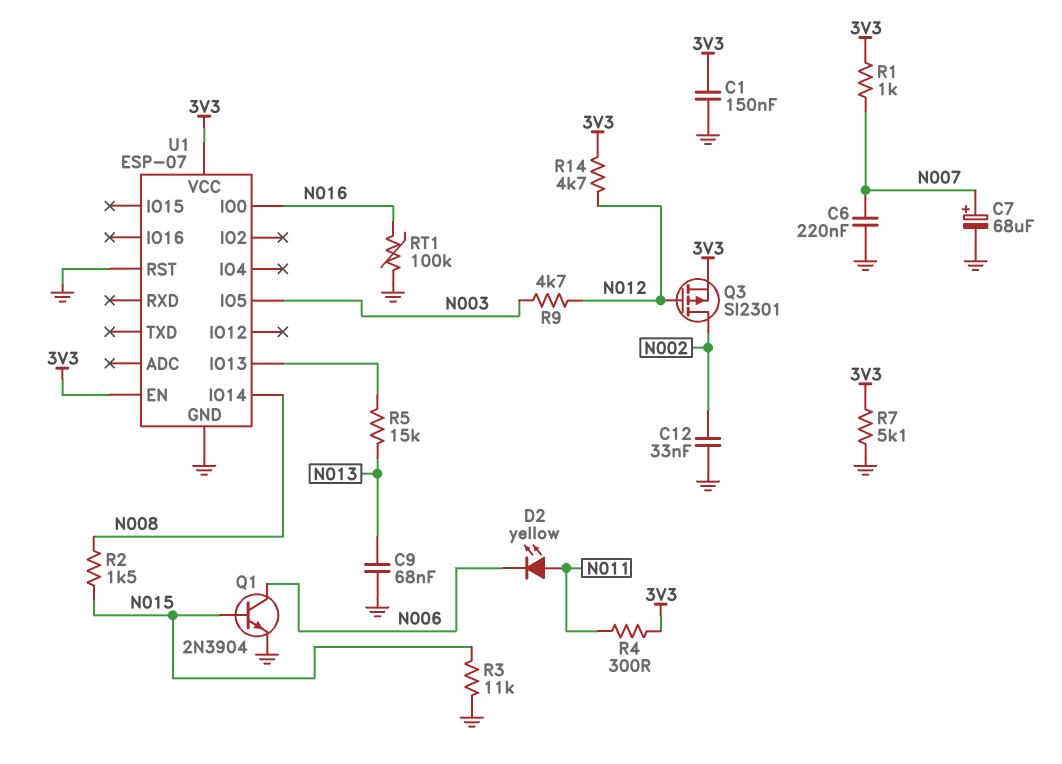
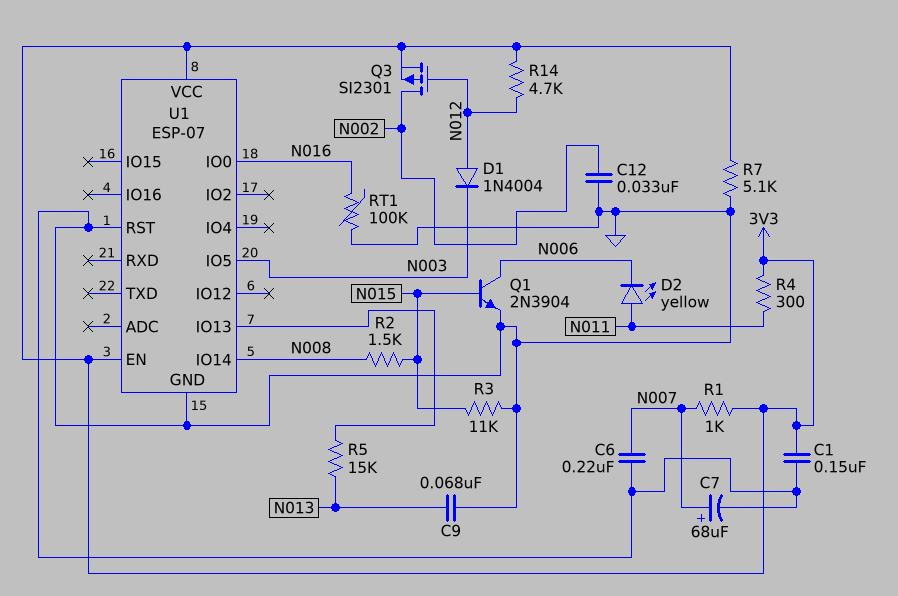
D1: none -> diode 1N4004 (A N012, K N003)
R9: 4.7k (N003, N012) -> none

